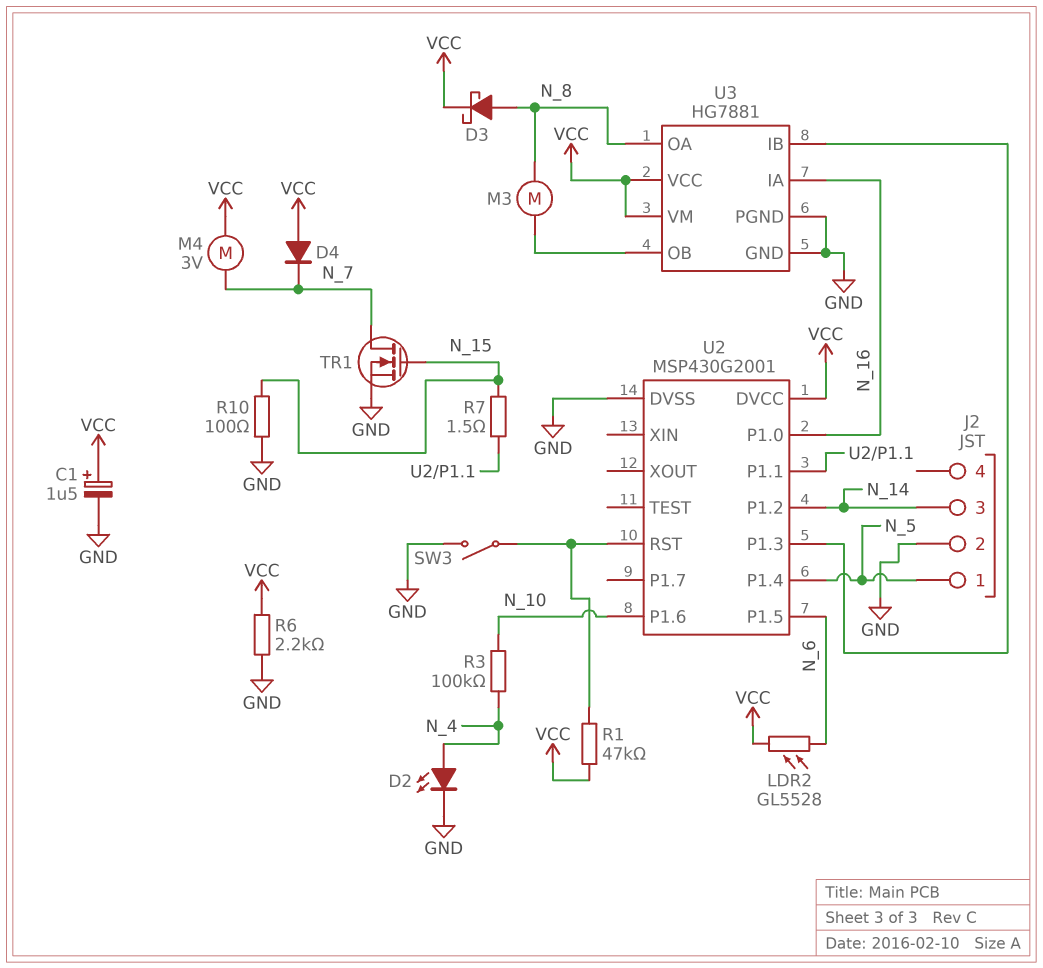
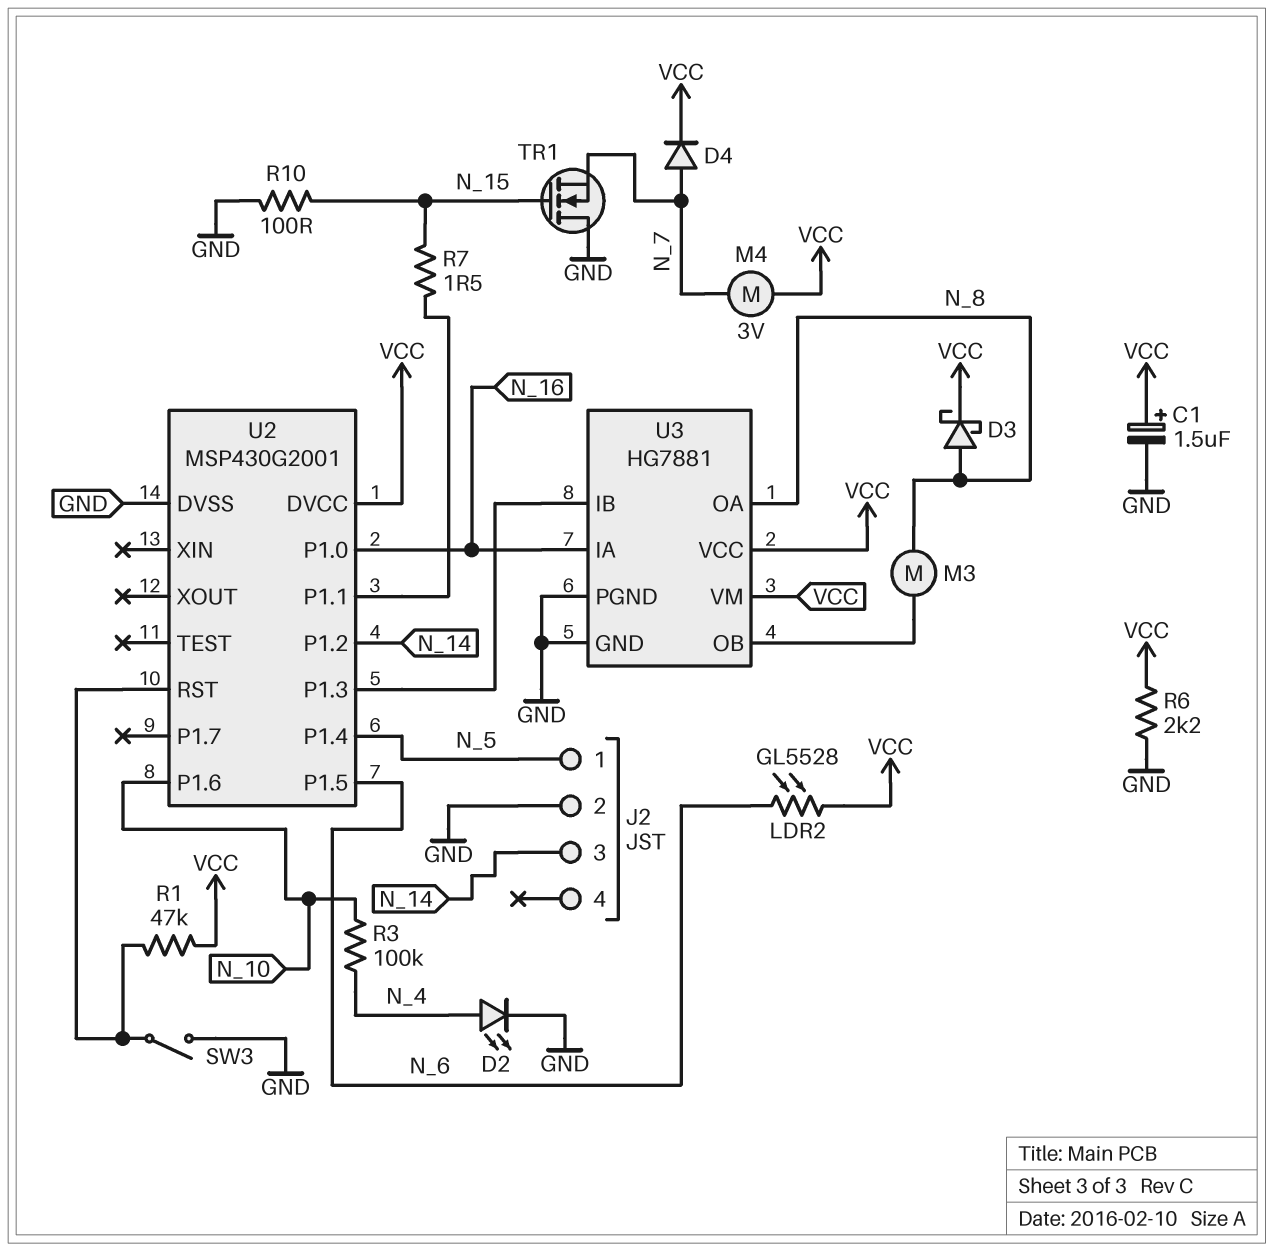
D4: diode (A VCC, K N_7) -> diode (A N_7, K VCC)
TR1: NMOS (G N_15, D N_7, S GND) -> NMOS (G N_15, D GND, S N_7)

